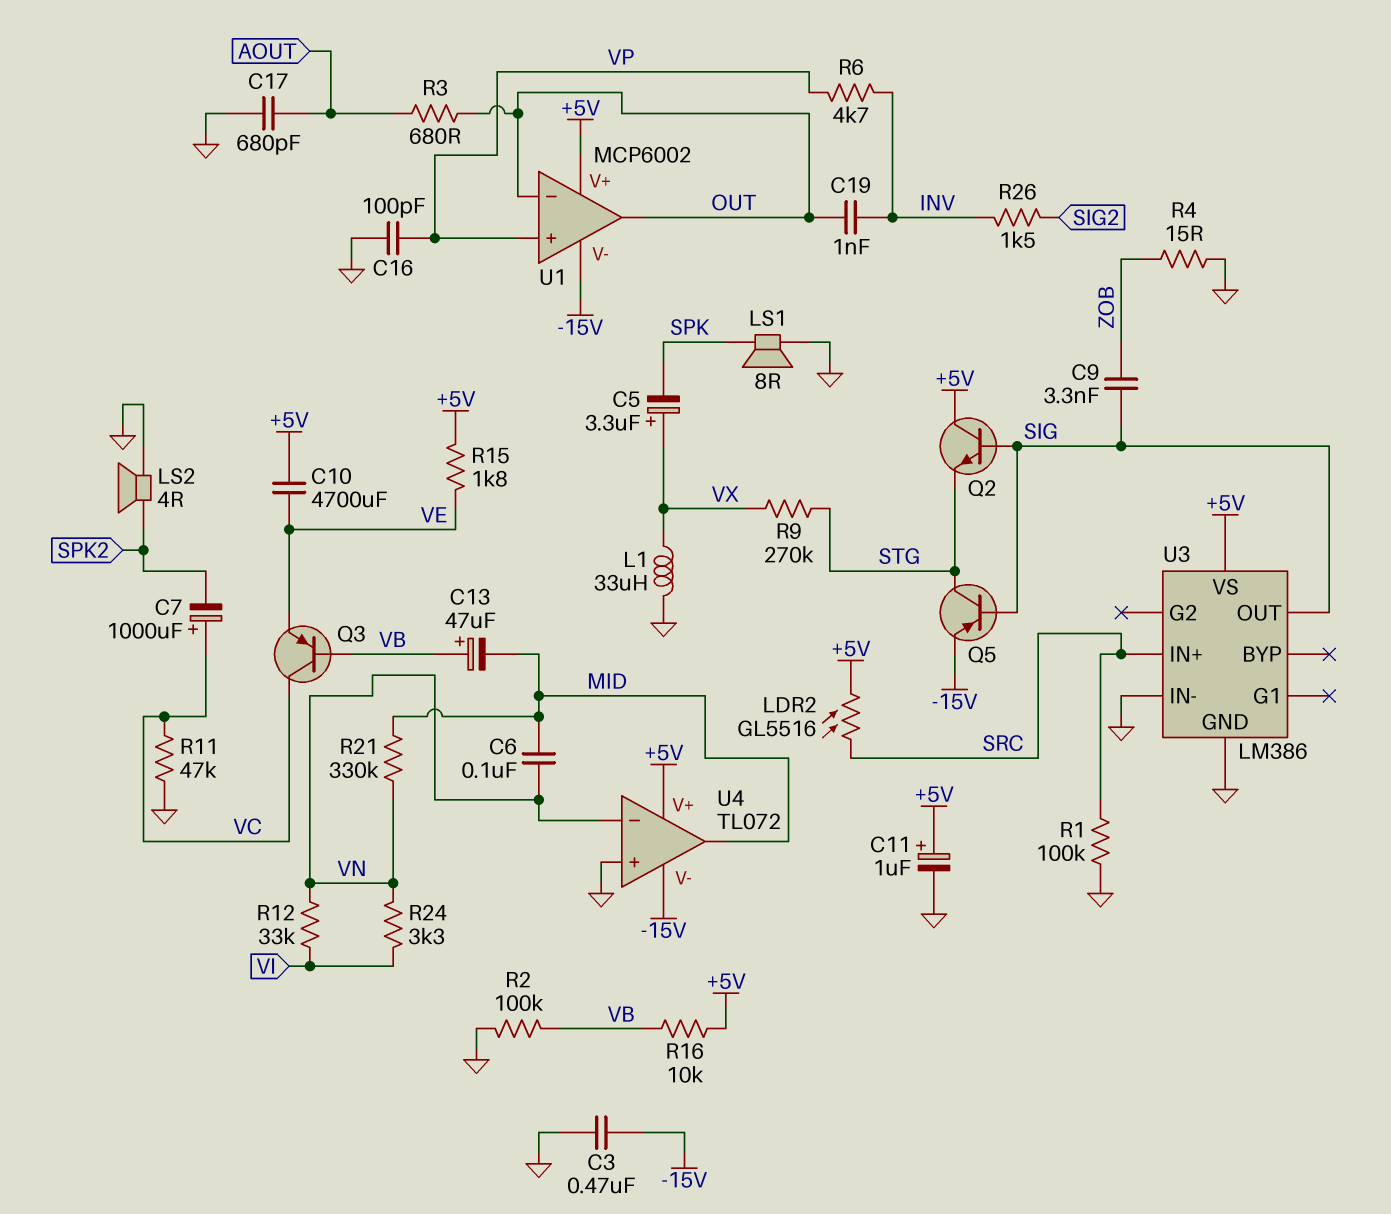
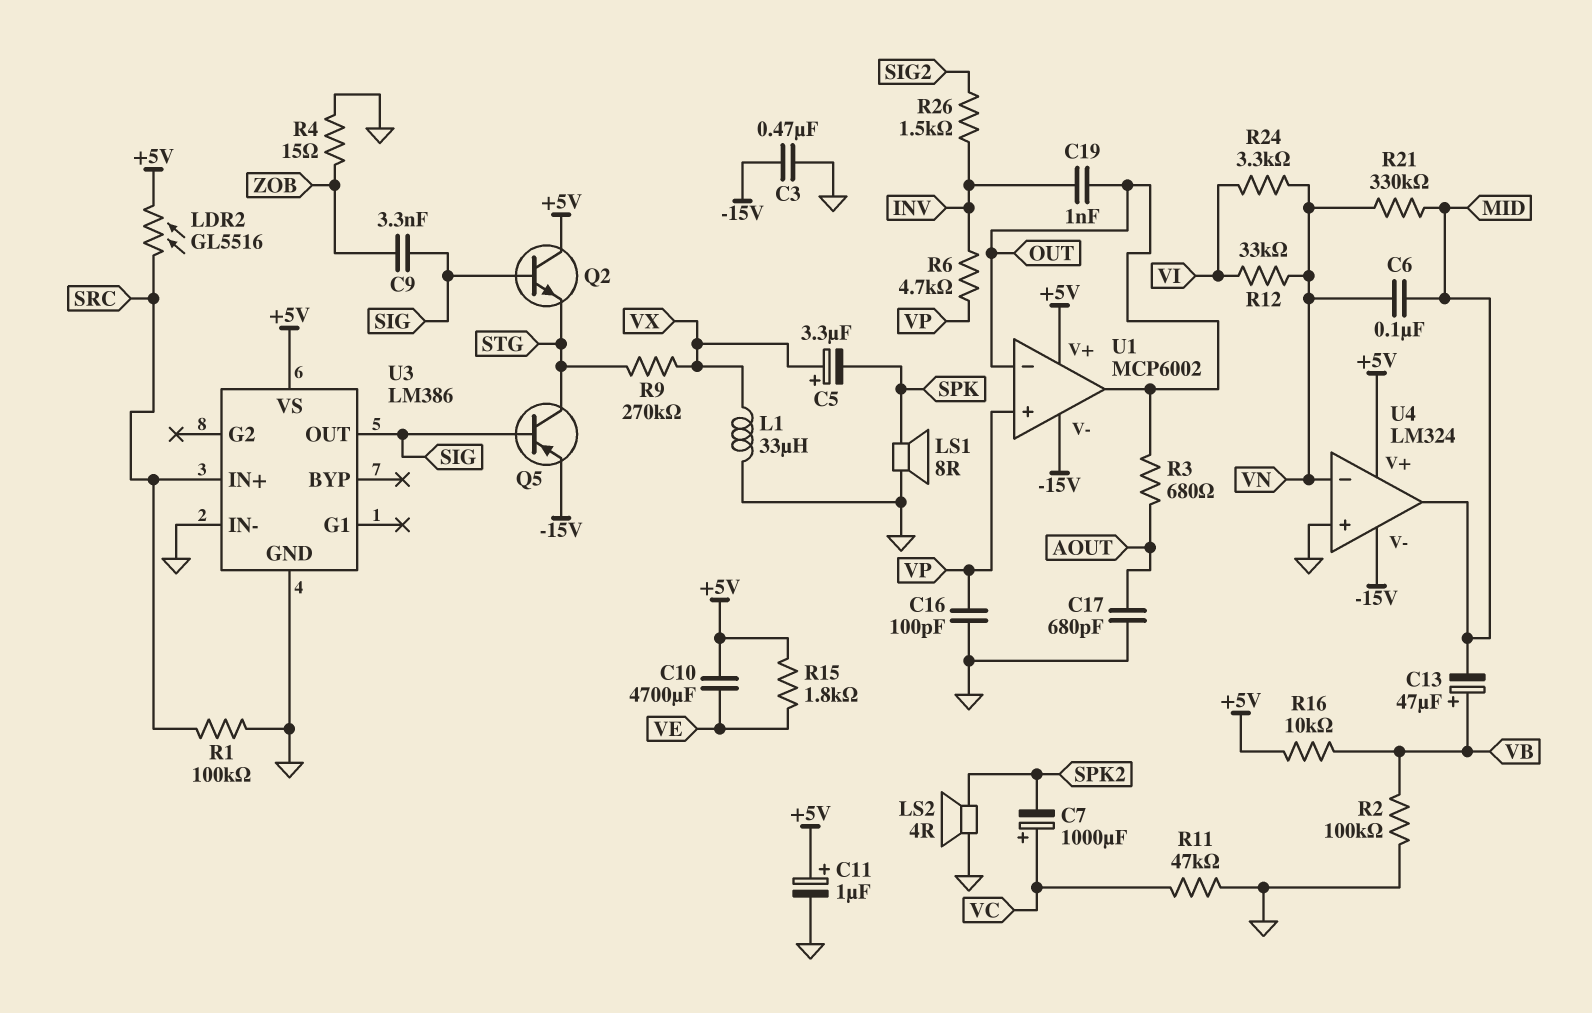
Q3: PNP (B VB, C VC, E VE) -> none
U4: TL072 -> LM324

